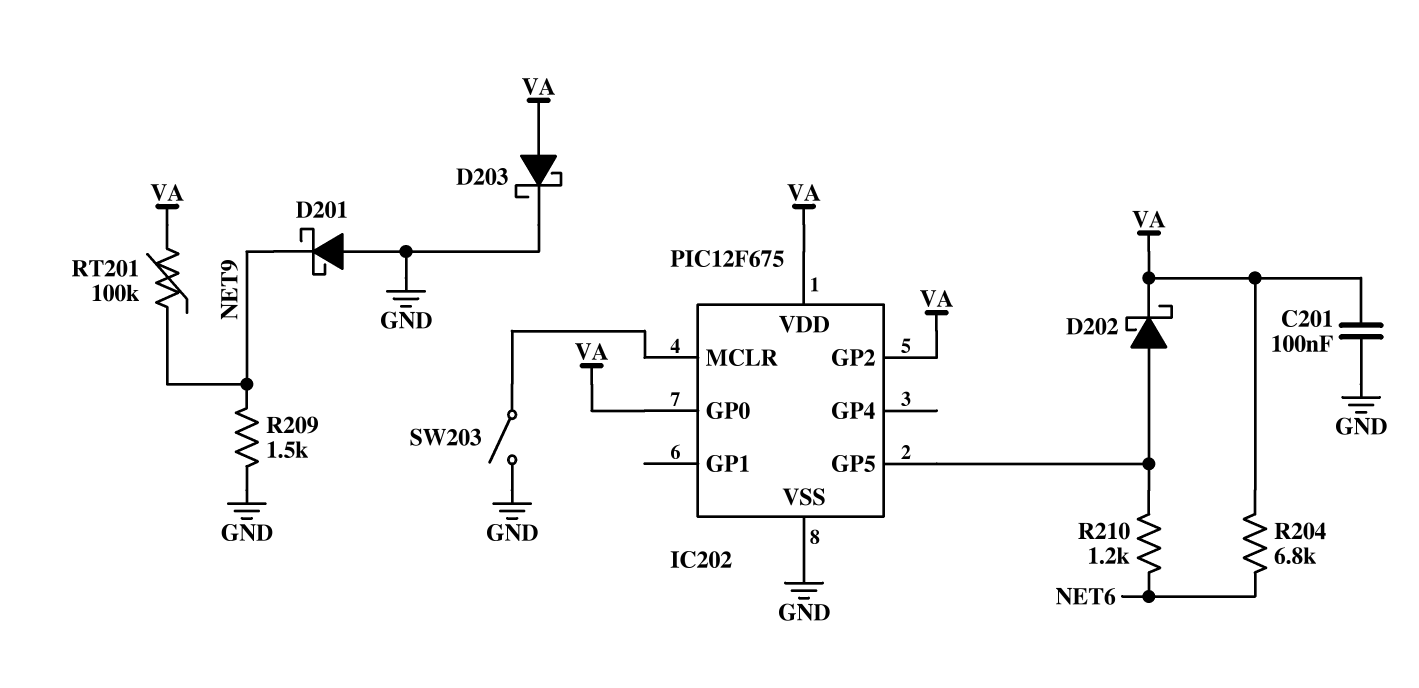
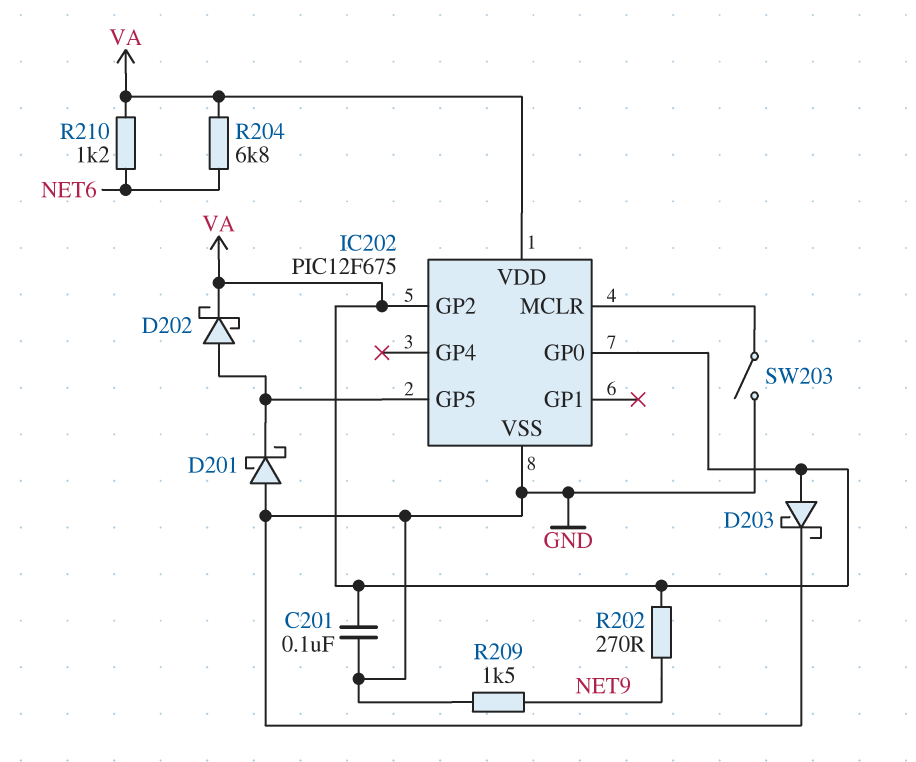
D201: schottky (A GND, K NET9) -> schottky (A GND, K IC202/GP5)
R202: none -> 270 (NET9, VA)
R210: 1.2k (IC202/GP5, NET6) -> 1.2k (NET6, VA)
RT201: 100k (NET9, VA) -> none

